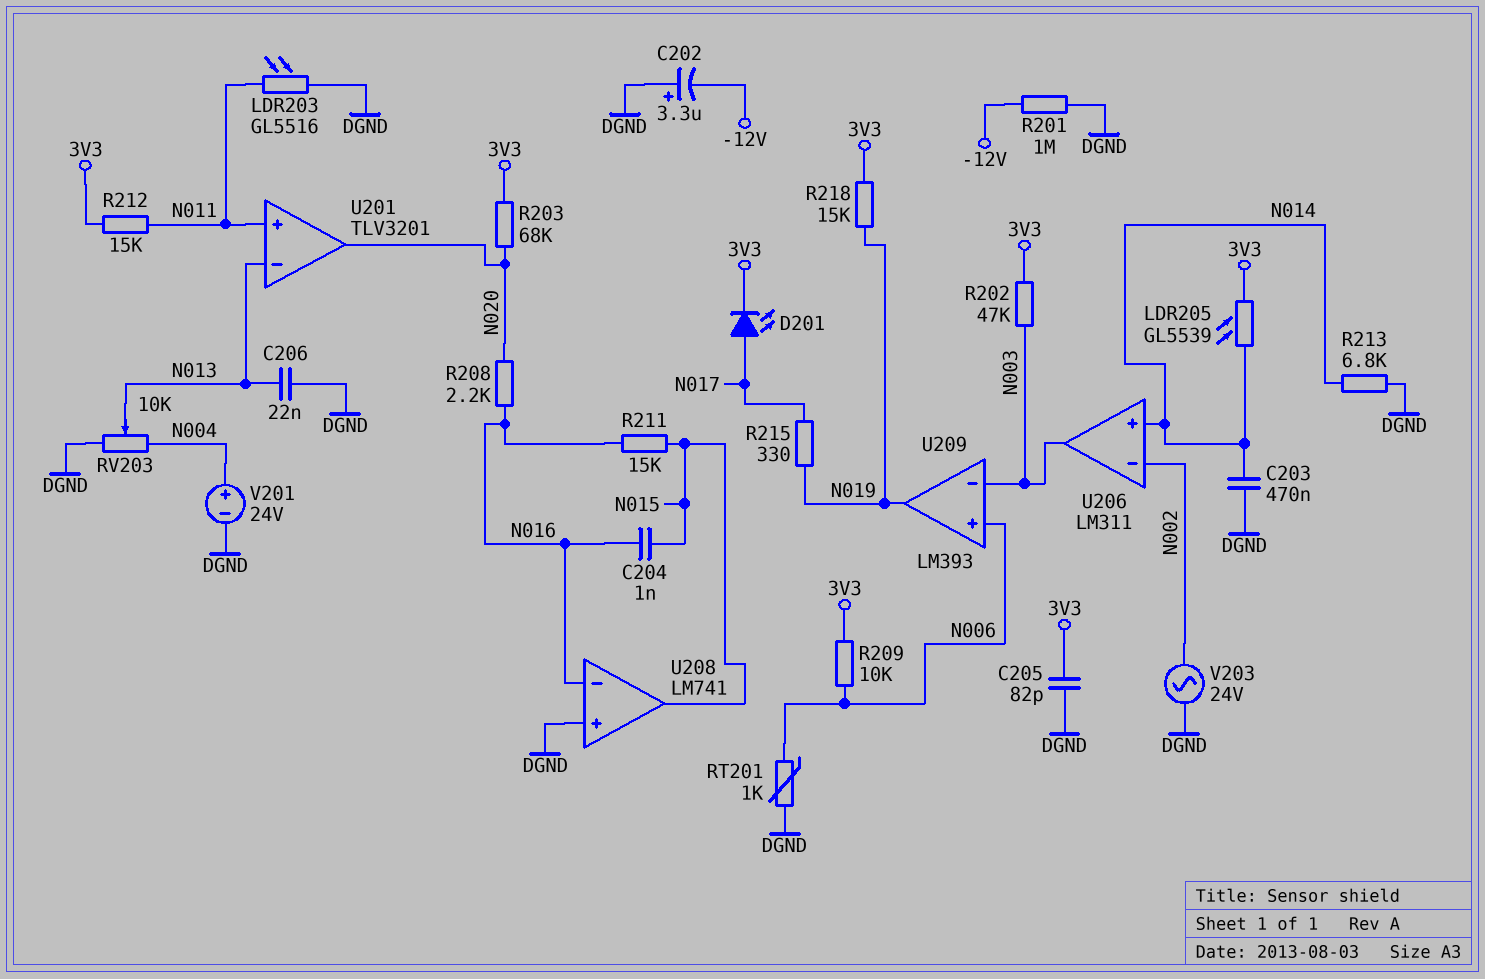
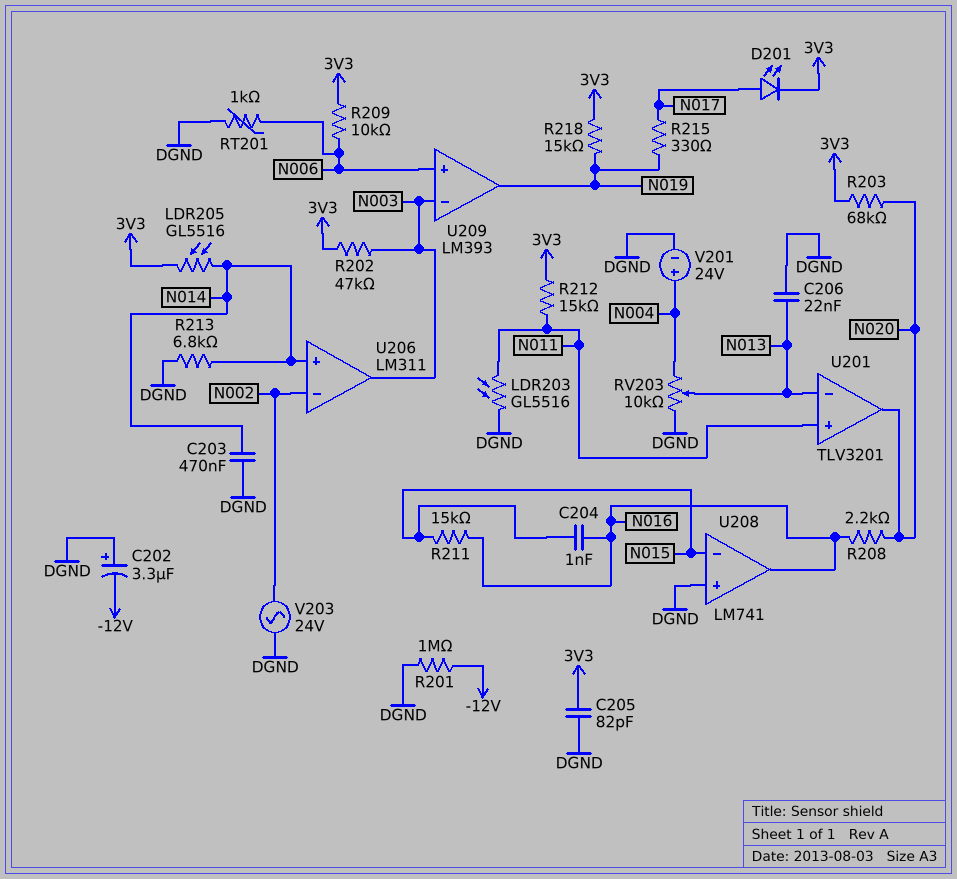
LDR205: GL5539 (3V3, N014) -> GL5516 (3V3, N014)
U208 pin in-: N016 -> N015
U208 pin out: N015 -> N016

